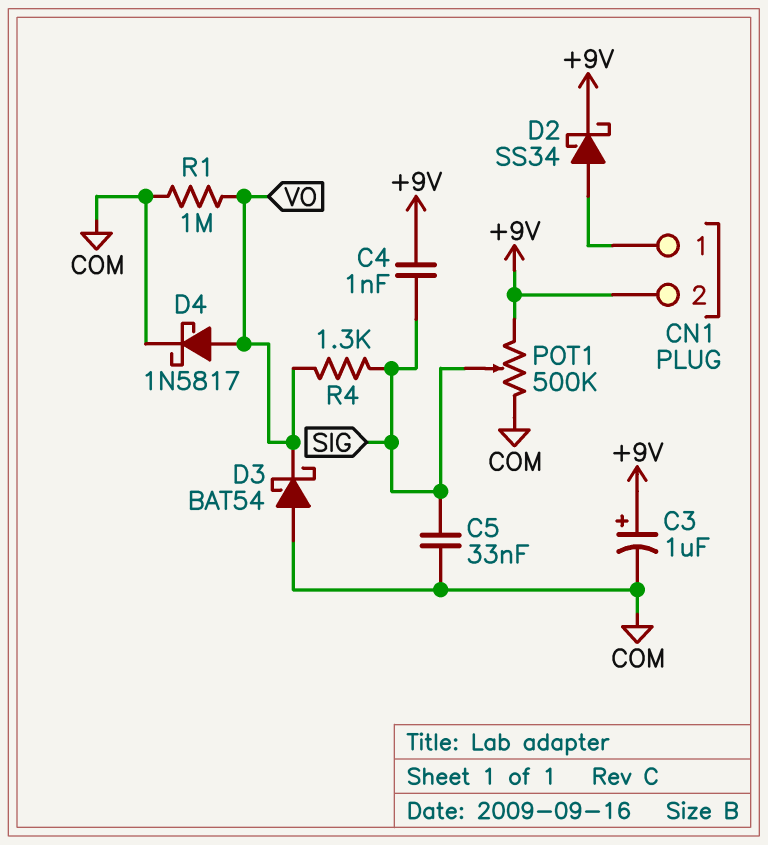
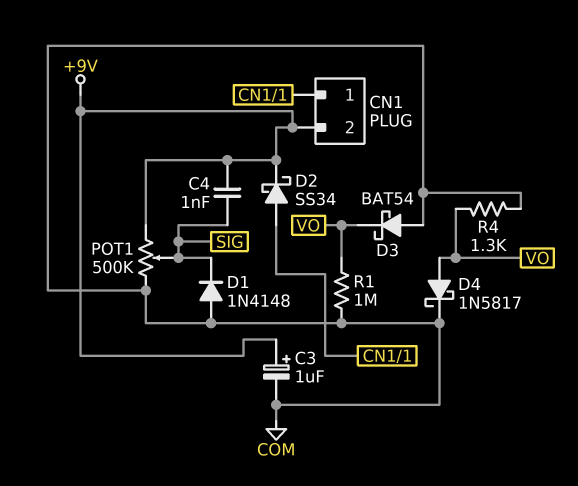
C5: 33nF (COM, SIG) -> none
D1: none -> diode 1N4148 (A COM, K SIG)
R4: 1.3k (SIG, VO) -> 1.3k (COM, VO)

